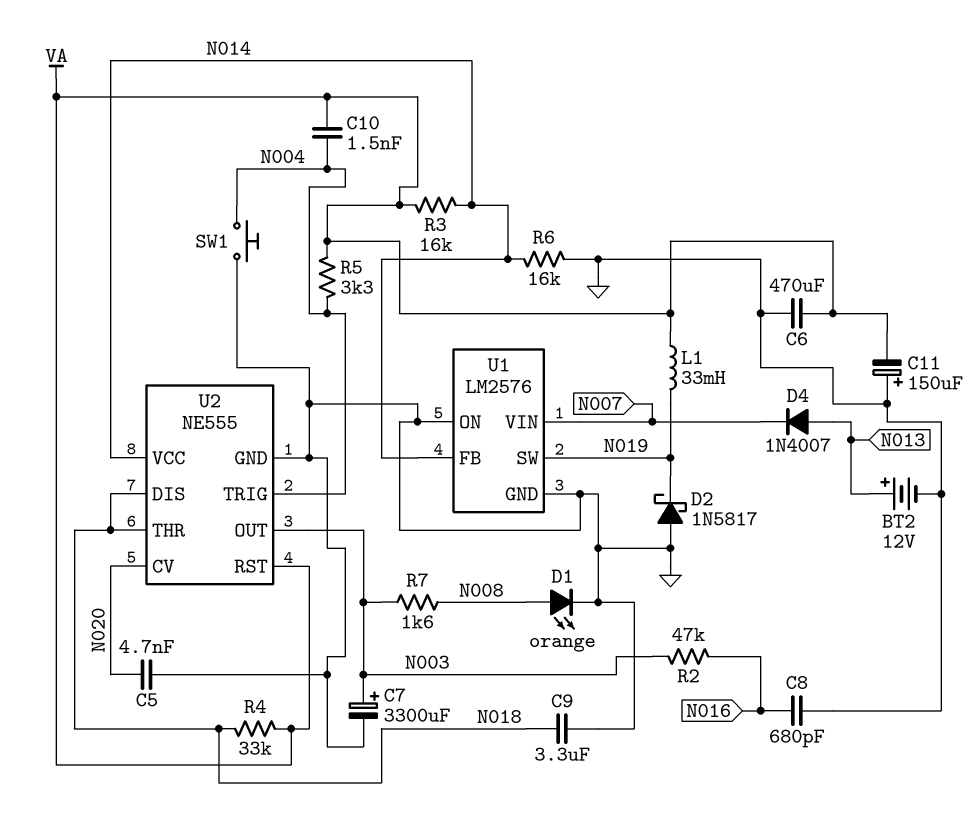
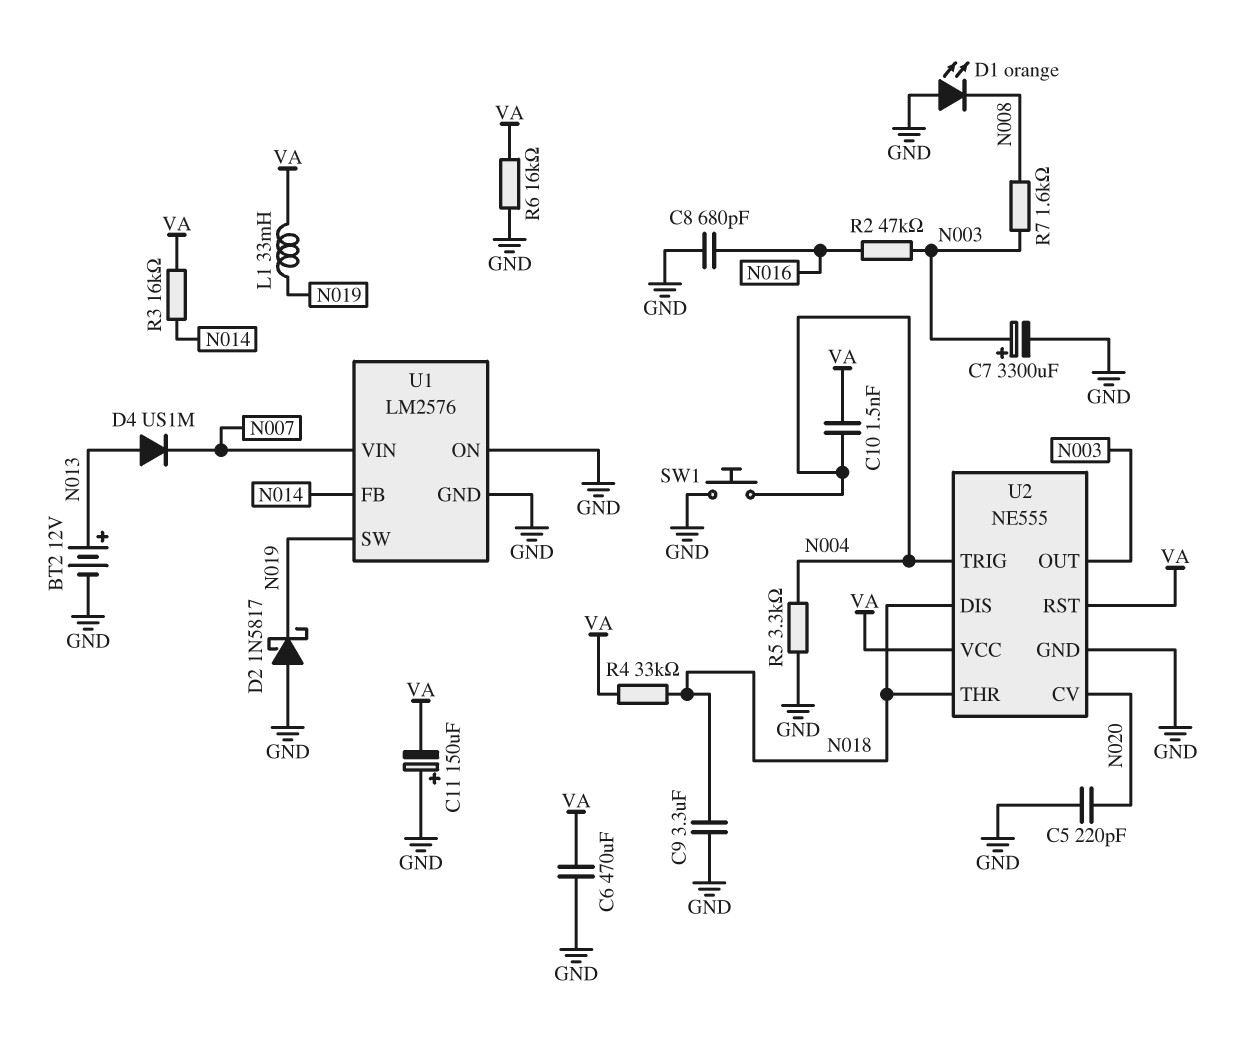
C5: 4.7nF (GND, N020) -> 220pF (GND, N020)
D1: LED orange (A N008, K GND) -> LED orange (A GND, K N008)
D4: diode 1N4007 (A N013, K N007) -> diode US1M (A N013, K N007)
R5: 3.3k (N004, VA) -> 3.3k (GND, N004)
R6: 16k (GND, N014) -> 16k (GND, VA)
U2 pin VCC: N014 -> VA

